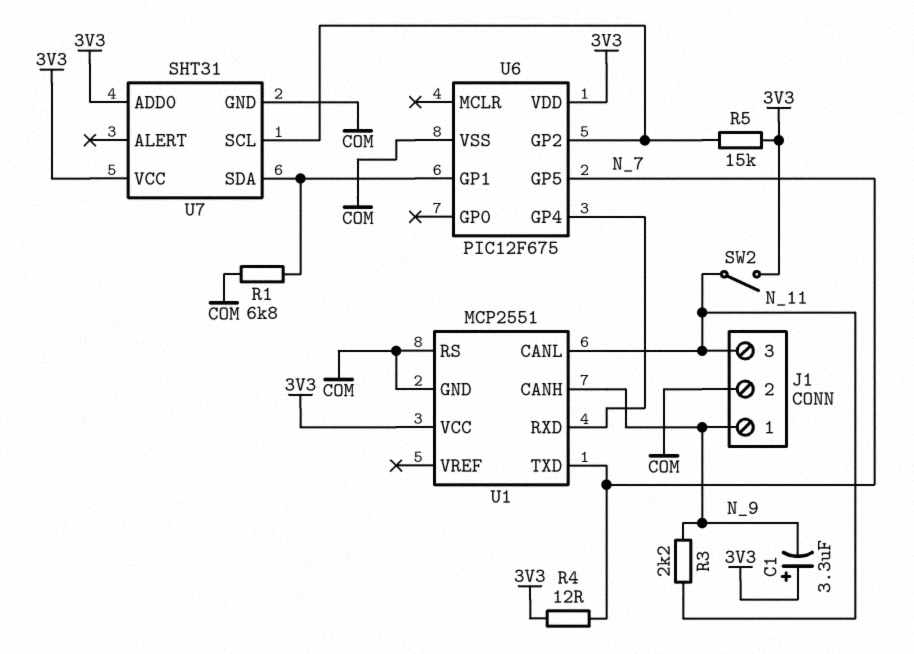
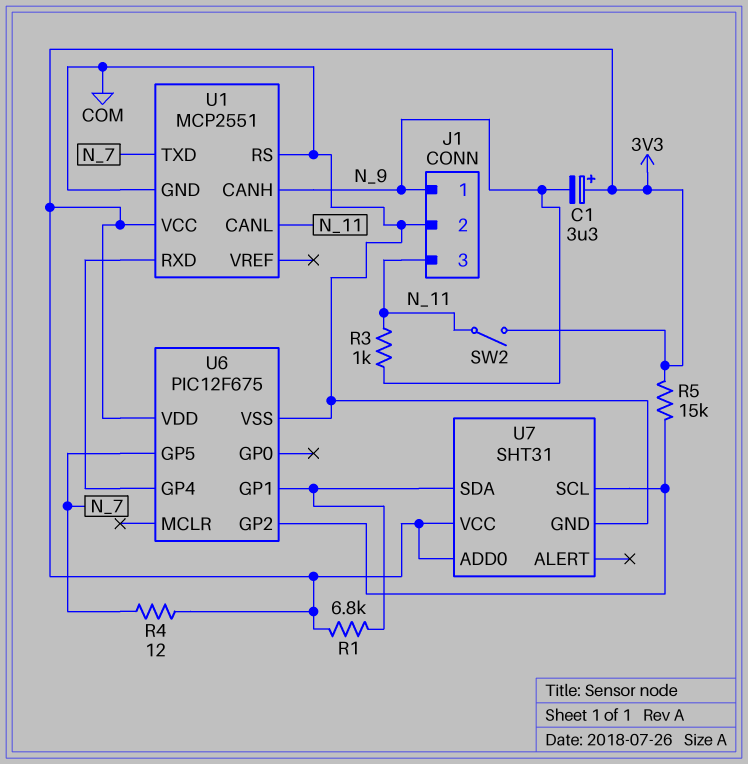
R1: 6.8k (COM, U6/GP1) -> 6.8k (3V3, U6/GP1)
R3: 2.2k (N_9, N_11) -> 1k (N_9, N_11)

